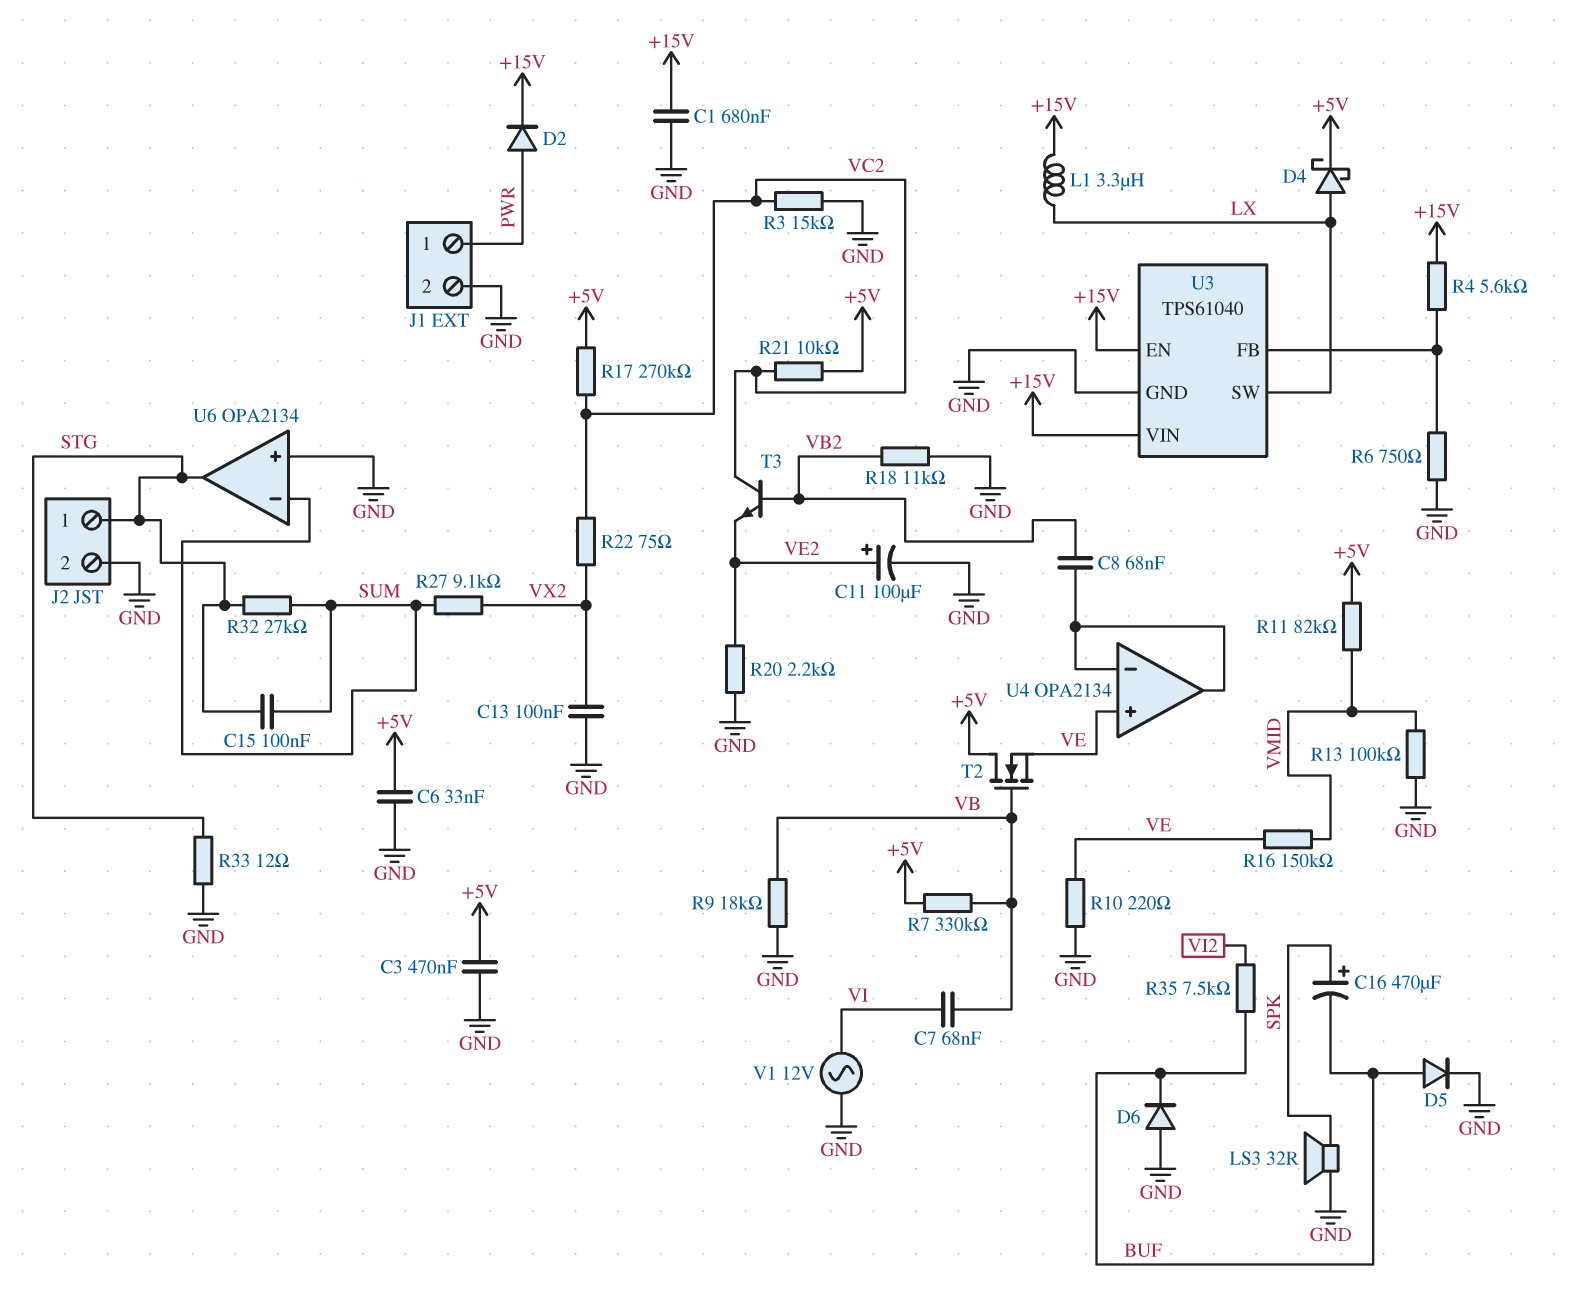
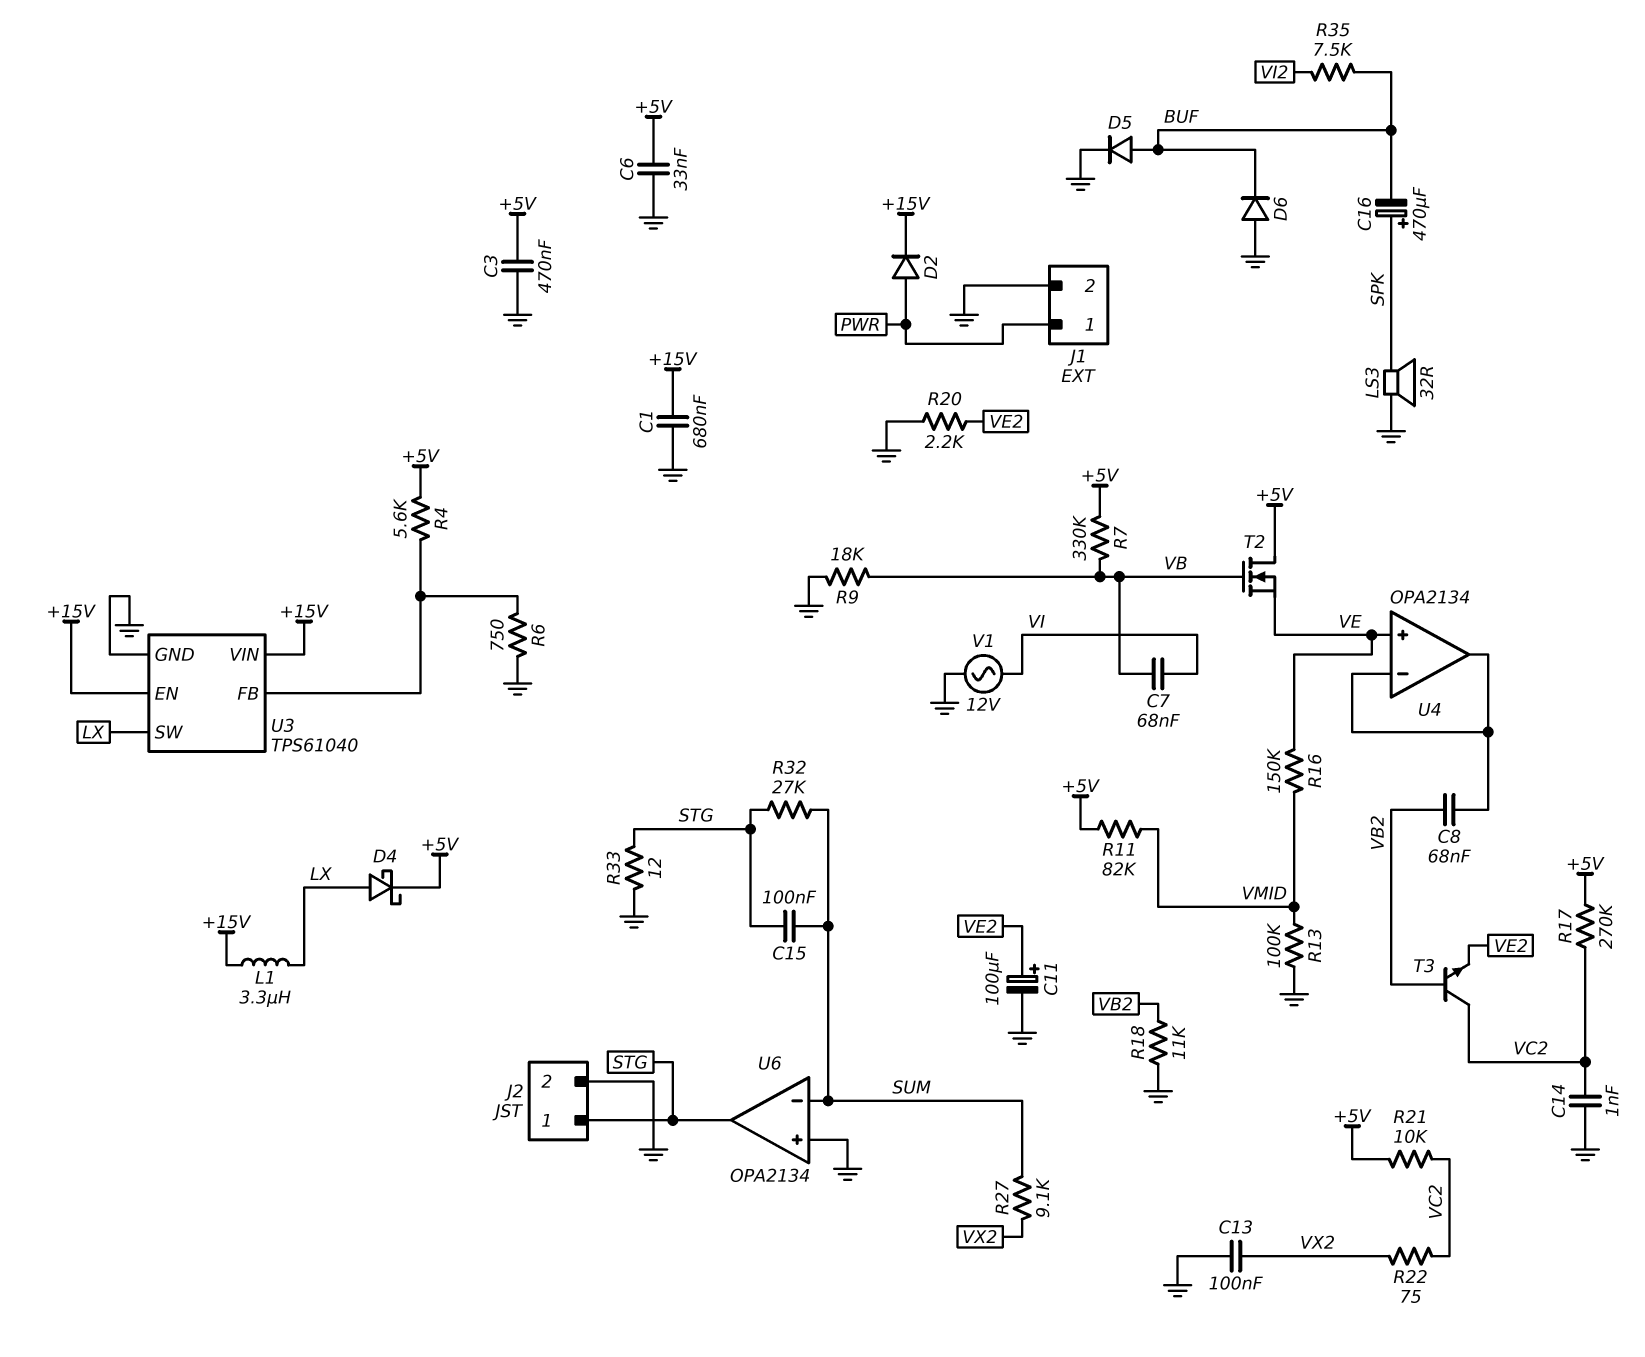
C14: none -> 1nF (GND, VC2)
R3: 15k (GND, VC2) -> none
R4: 5.6k (+15V, U3/FB) -> 5.6k (+5V, U3/FB)
R10: 220 (GND, VE) -> none

